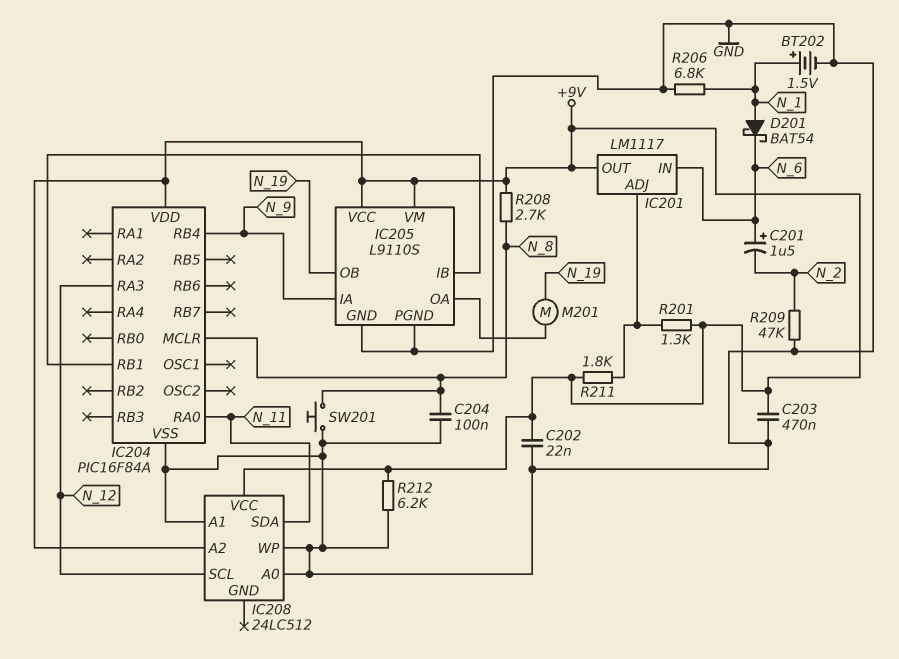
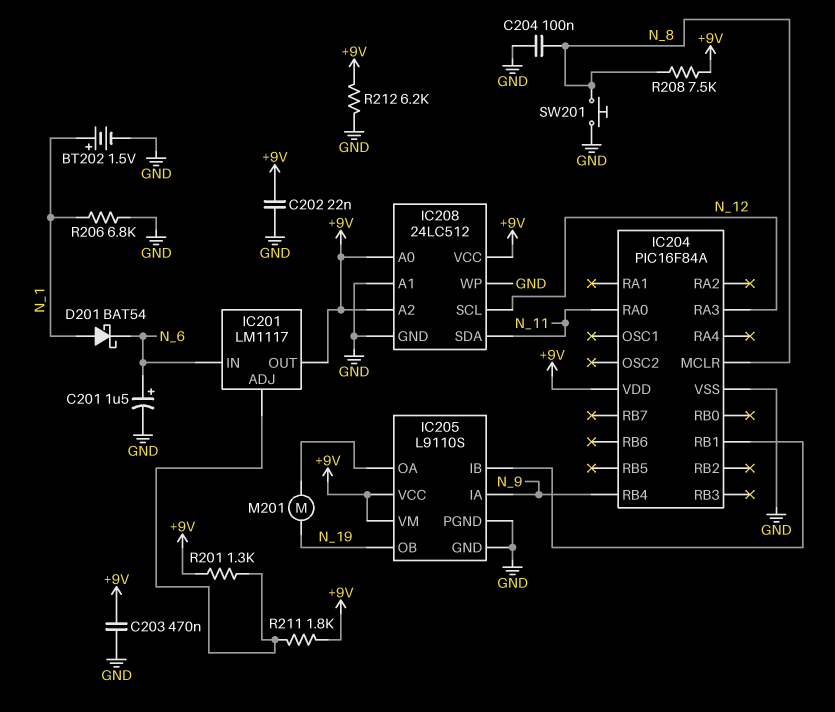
C201: 1.5uF (plus N_6, minus N_2) -> 1.5uF (plus N_6, minus GND)
IC208 pin A0: GND -> +9V
IC208 pin GND: none -> GND
R208: 2.7k (+9V, N_8) -> 7.5k (+9V, N_8)
R209: 47k (GND, N_2) -> none

